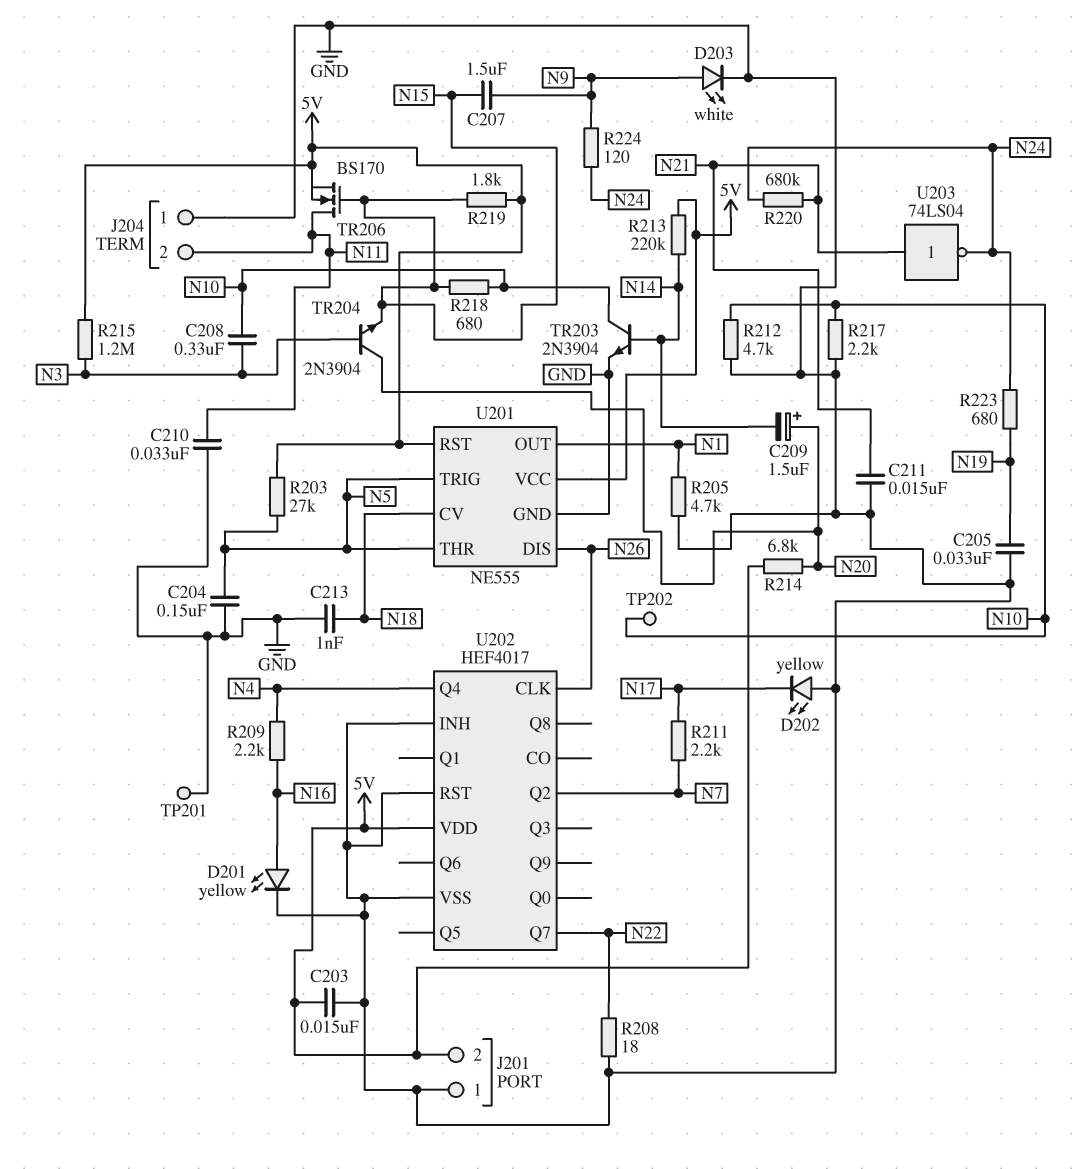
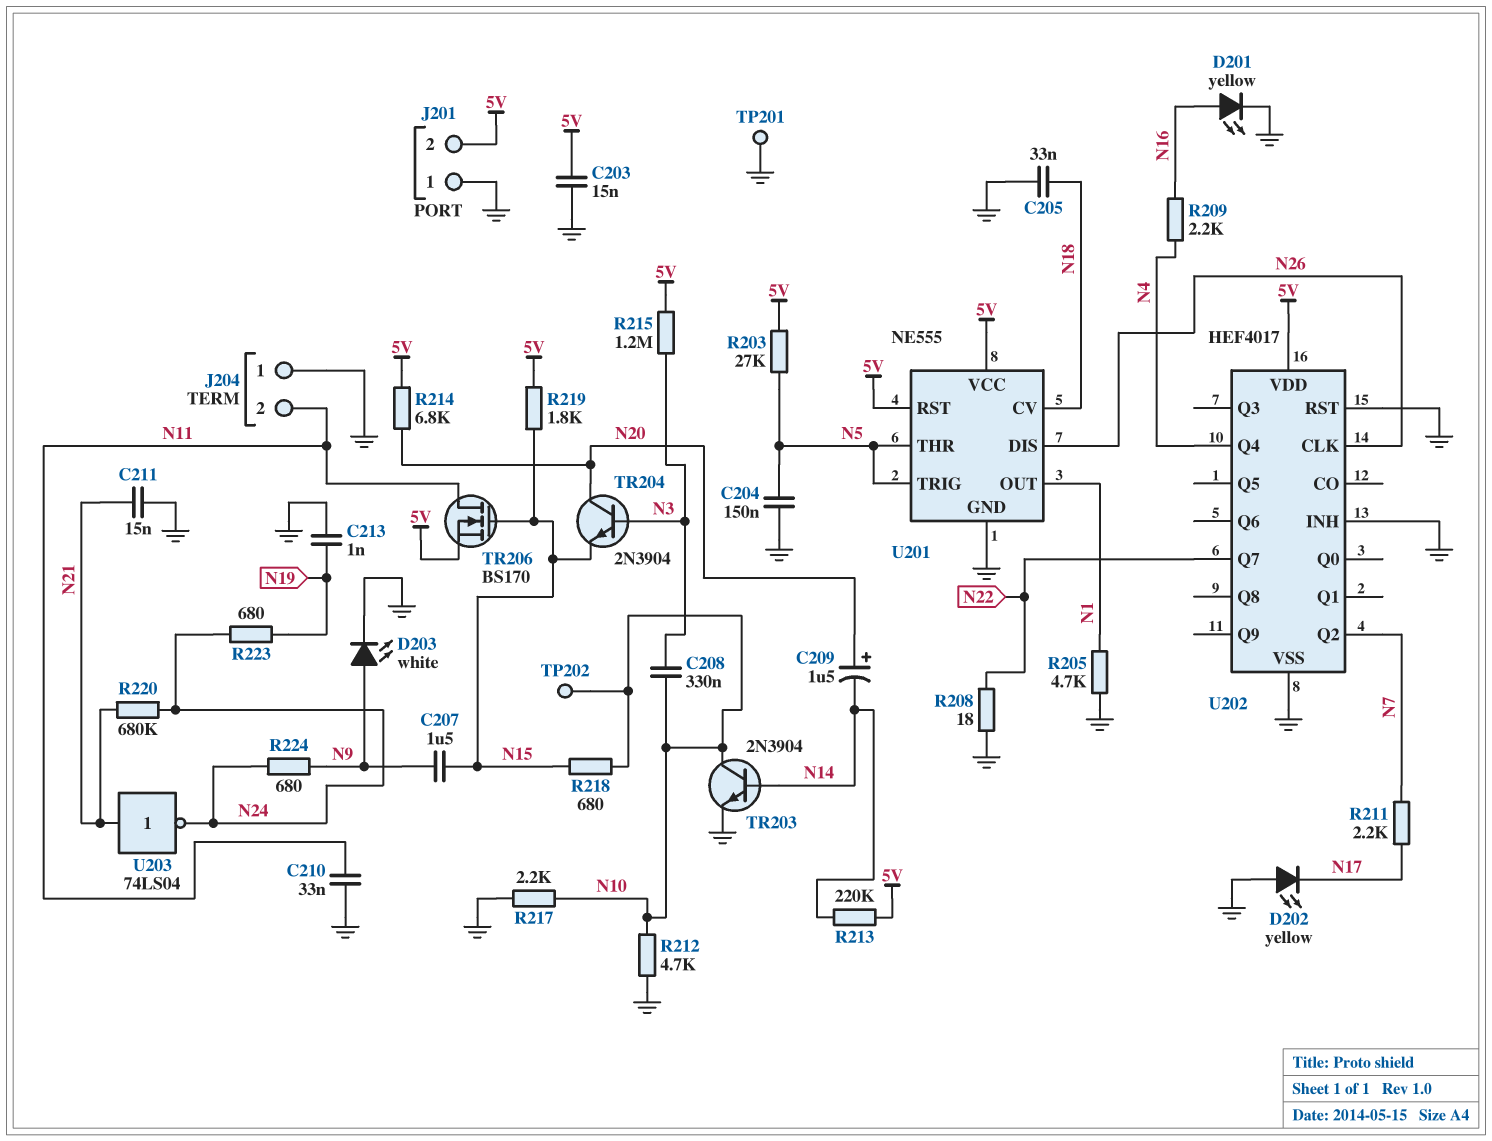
C205: 33nF (GND, N19) -> 33nF (GND, N18)
C213: 1nF (GND, N18) -> 1nF (GND, N19)
R224: 120 (N9, N24) -> 680 (N9, N24)

